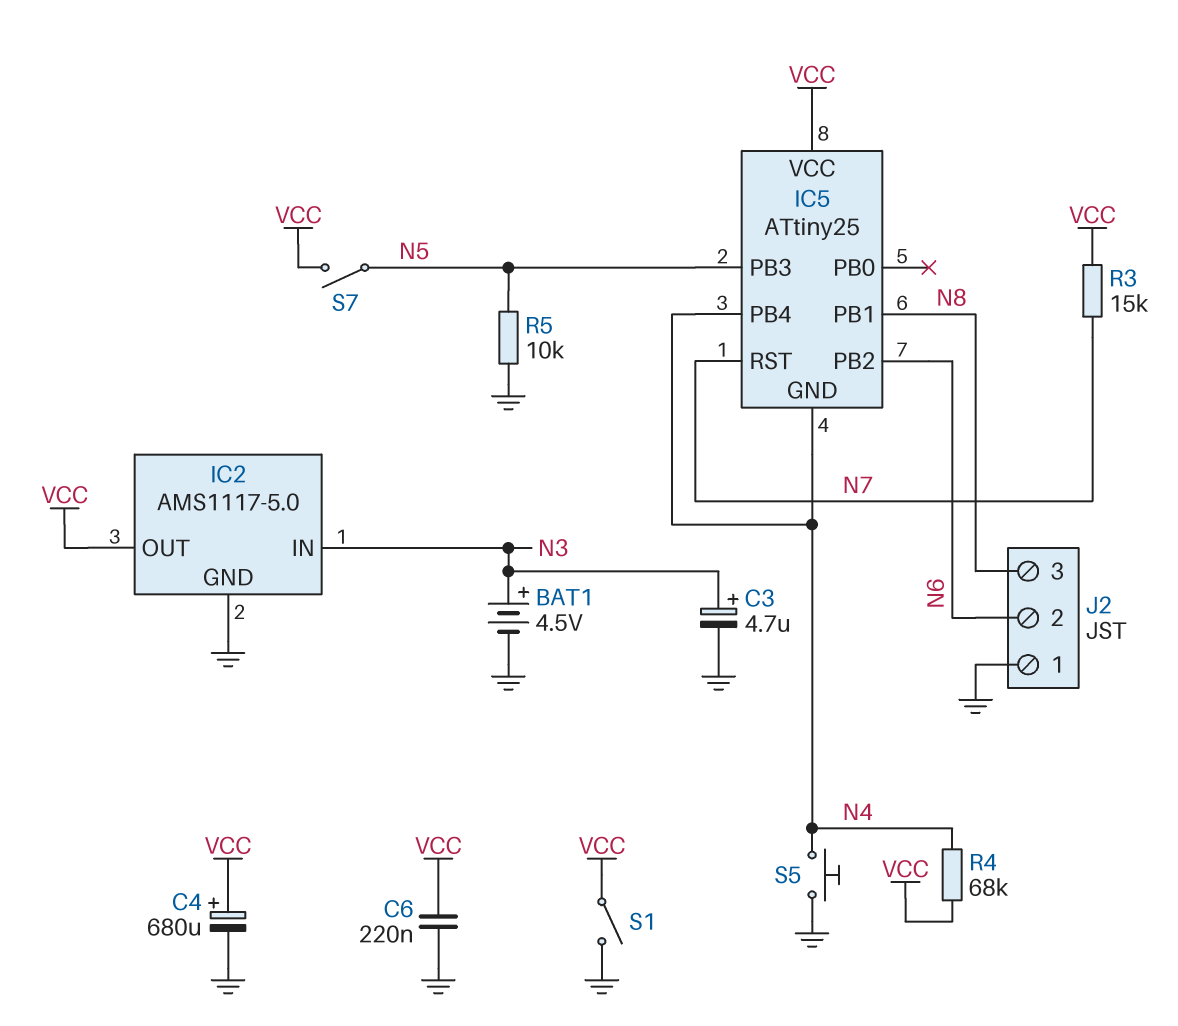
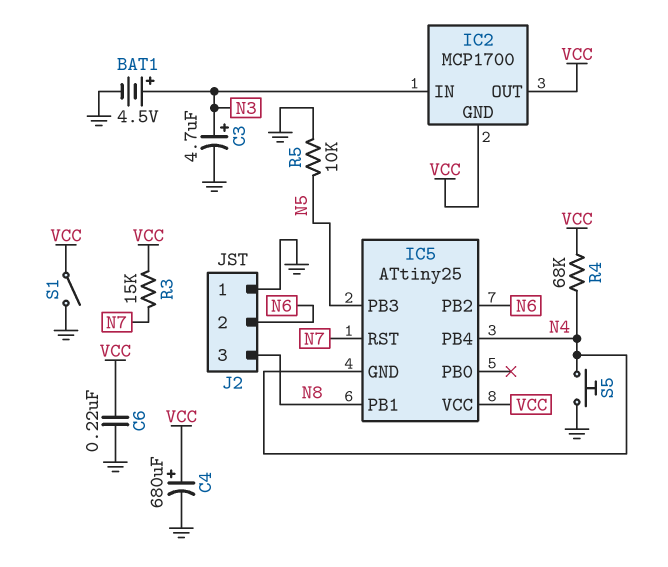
IC2: AMS1117-5.0 -> MCP1700
IC2 pin GND: GND -> VCC
S7: switch (N5, VCC) -> none

